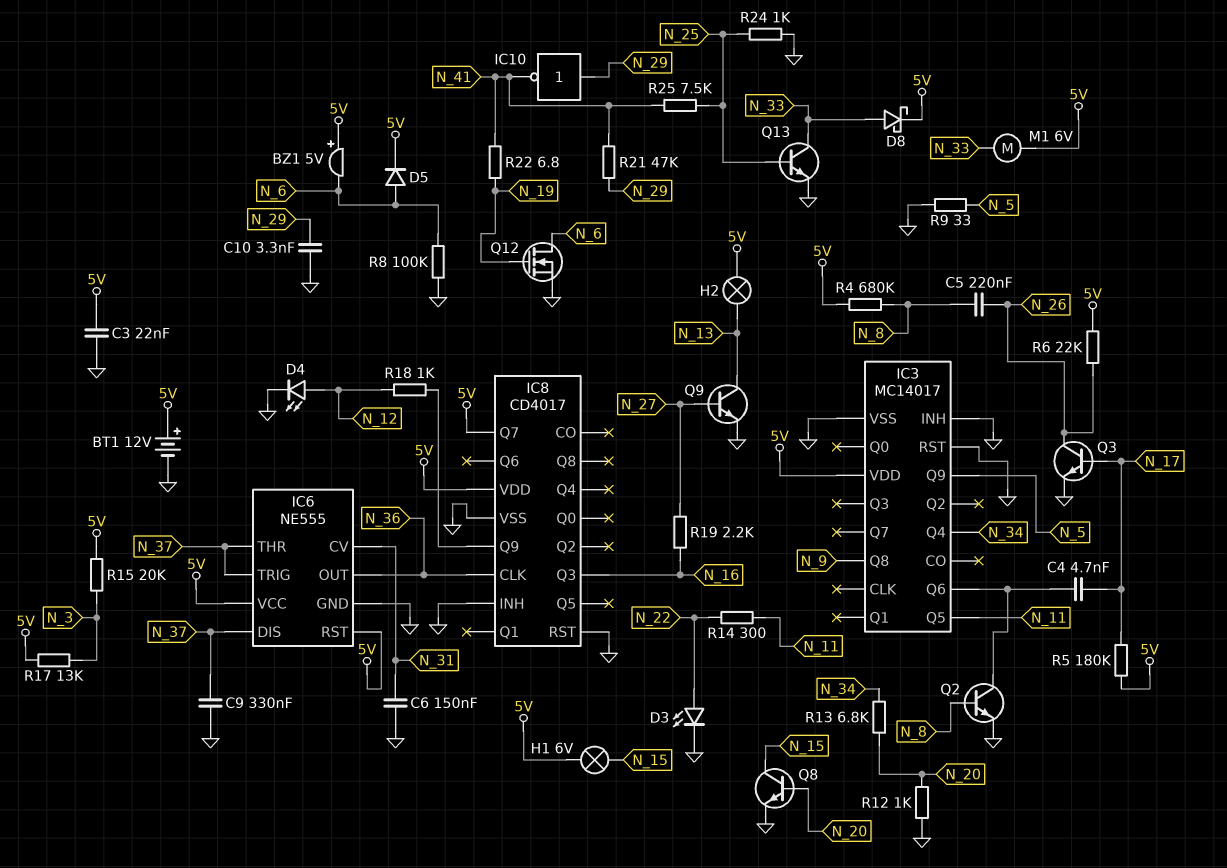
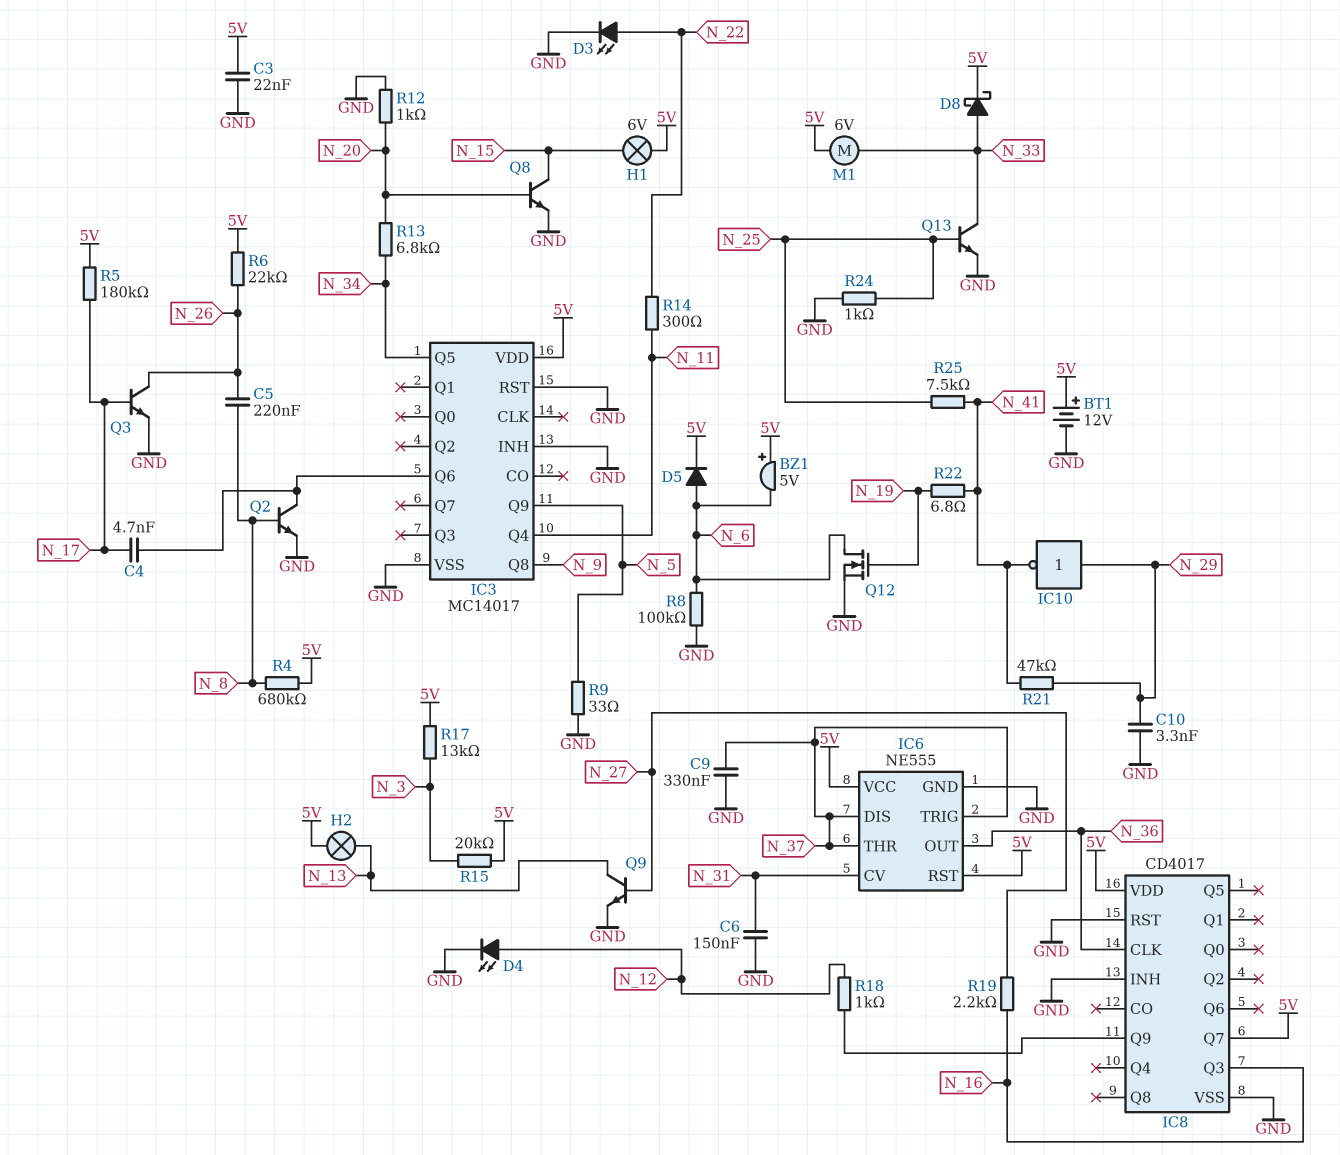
IC3 pin Q4: N_34 -> N_11
IC3 pin Q5: N_11 -> N_34

